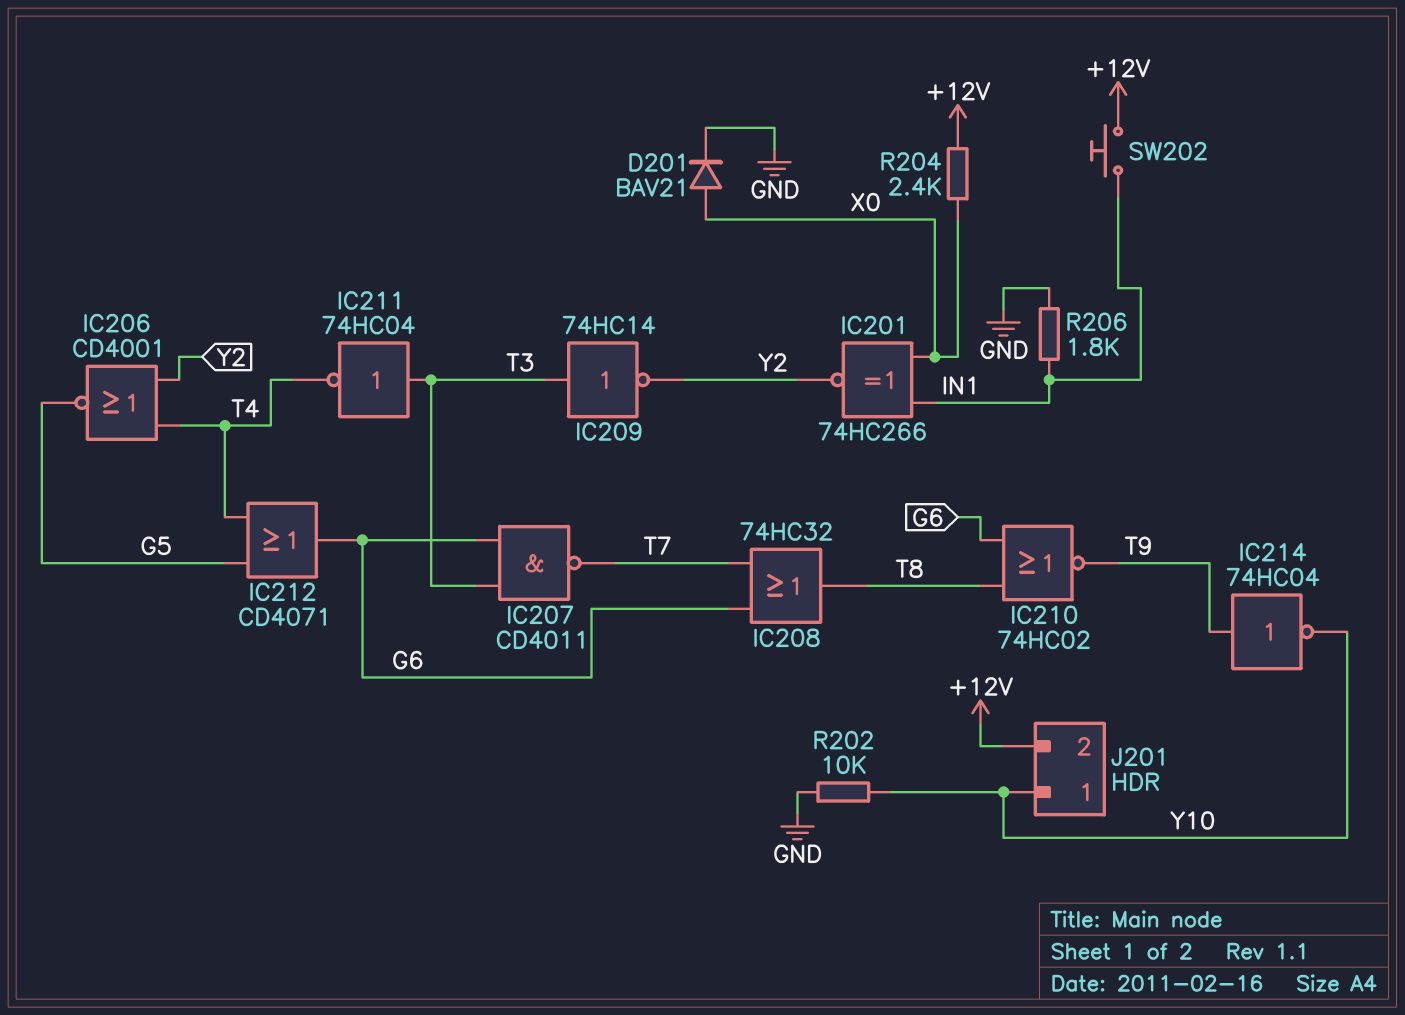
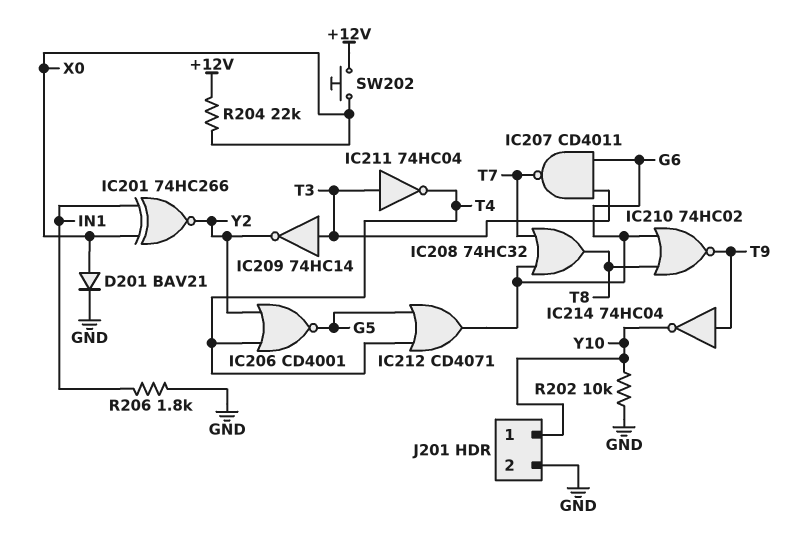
J201 pin 2: +12V -> GND
R204: 2.4k (+12V, X0) -> 22k (+12V, X0)
SW202: button (+12V, IN1) -> button (+12V, X0)

